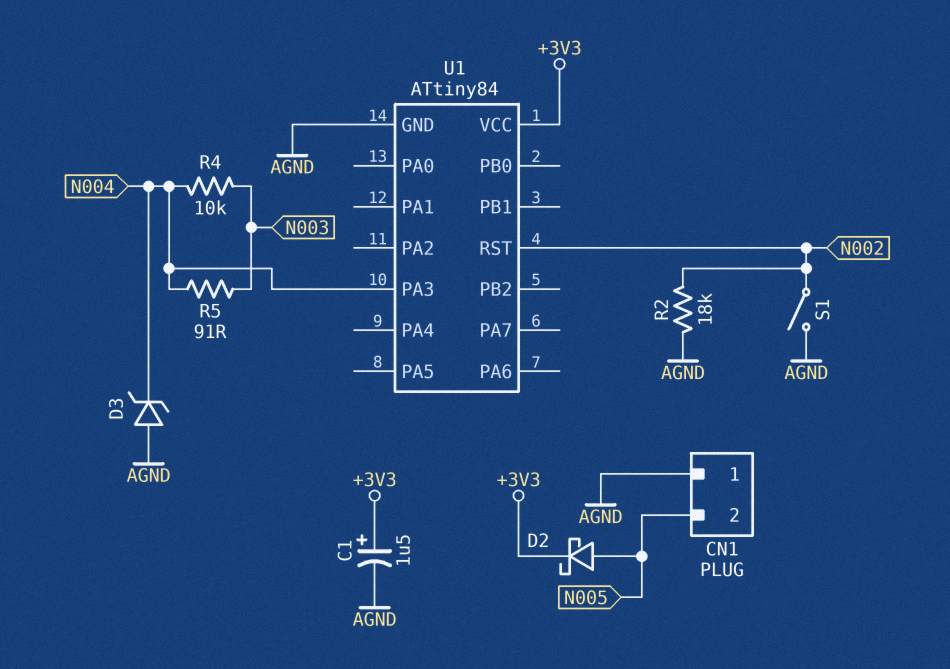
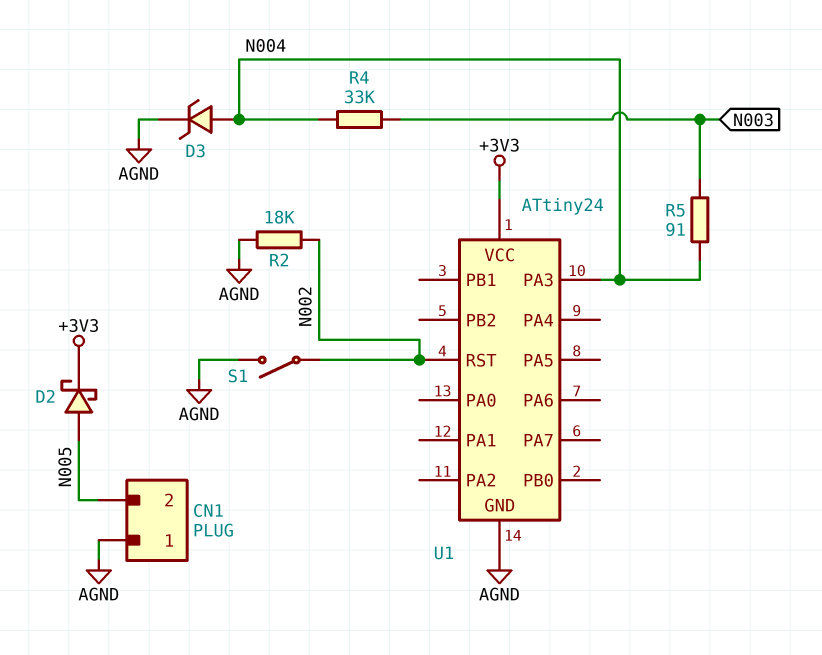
C1: 1.5uF (plus +3V3, minus AGND) -> none
D3: zener (A AGND, K N004) -> zener (A N004, K AGND)
R4: 10k (N003, N004) -> 33k (N003, N004)
U1: ATtiny84 -> ATtiny24

